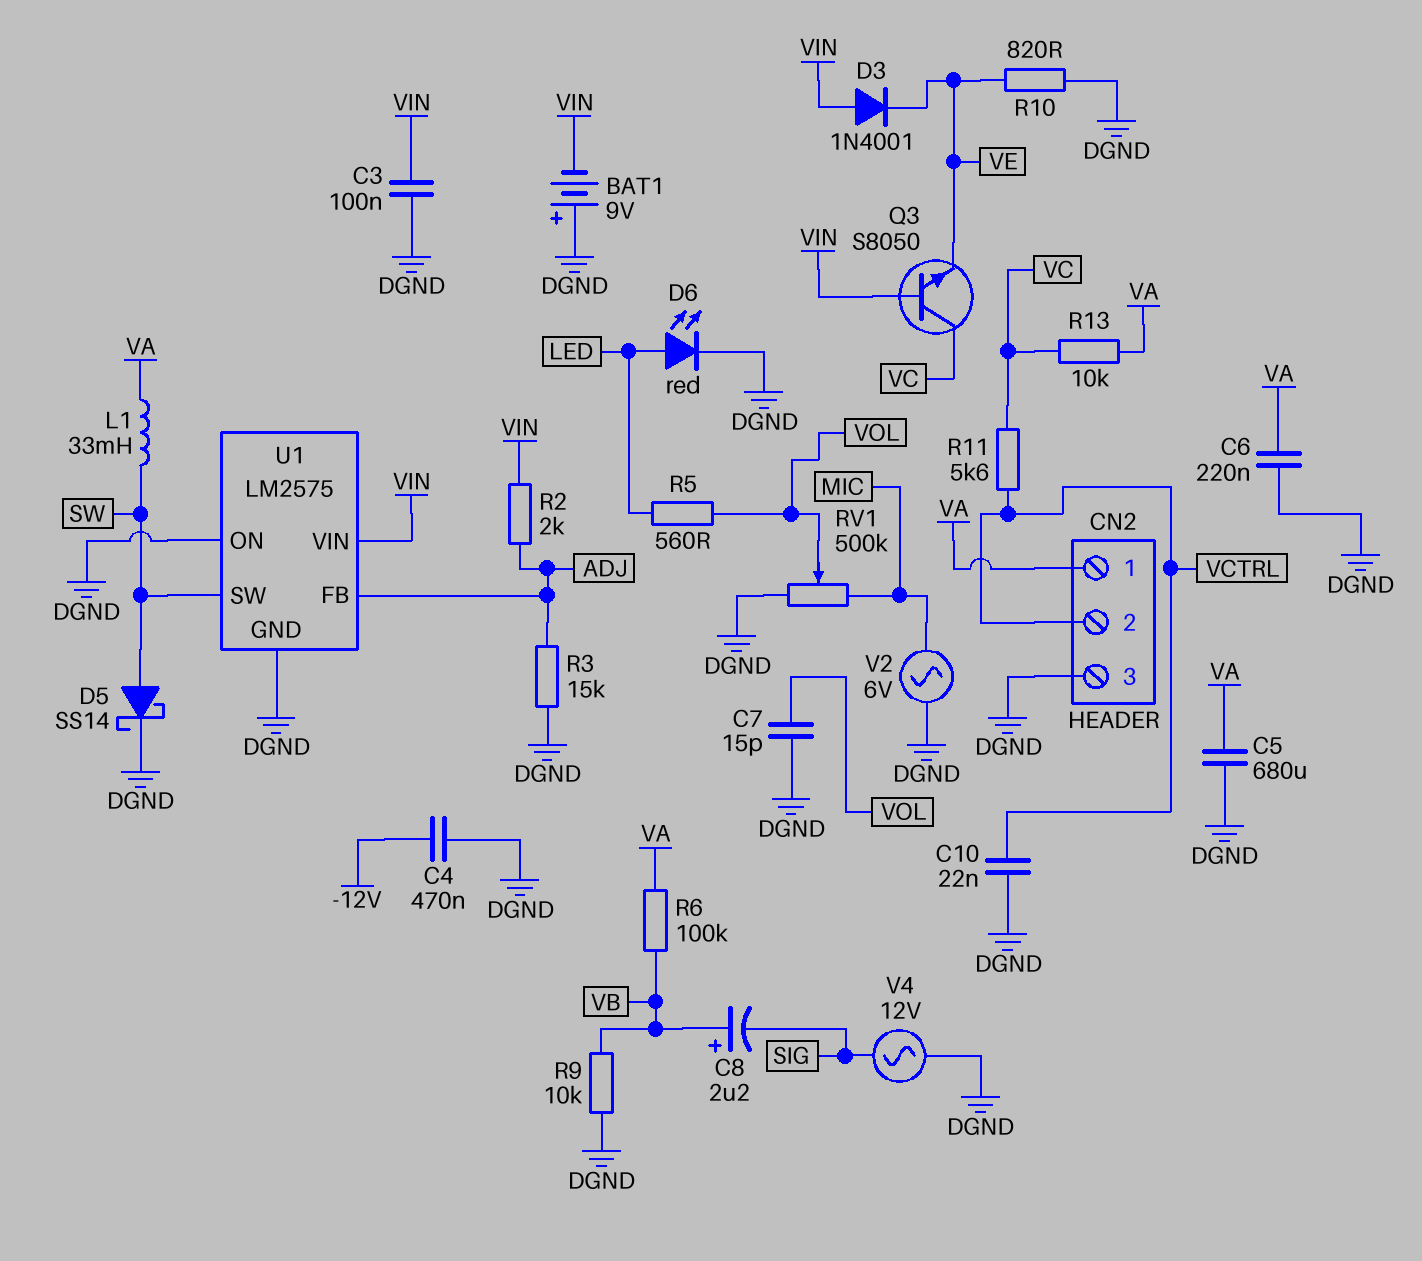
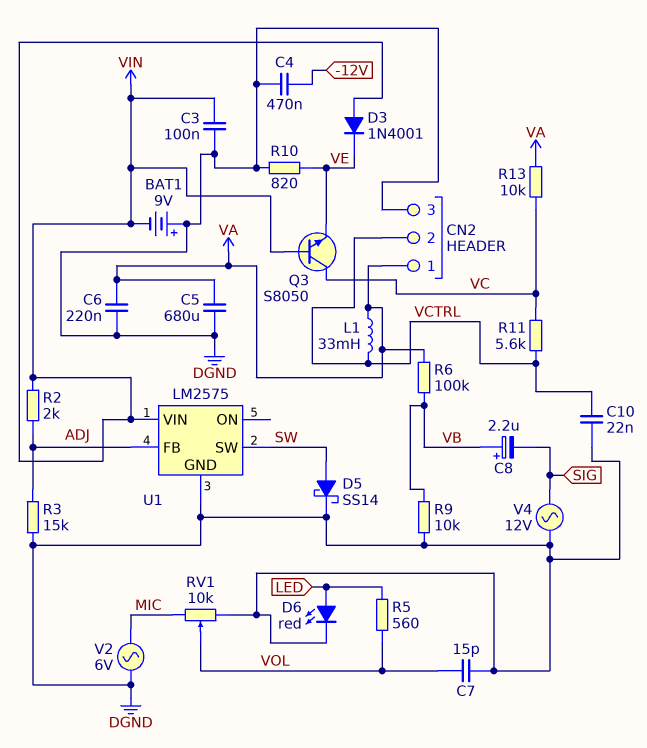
L1: 33mH (SW, VA) -> 33mH (VA, VCTRL)
RV1: 500k (DGND, MIC, wiper VOL) -> 10k (DGND, MIC, wiper VOL)
U1 pin ON: DGND -> none

